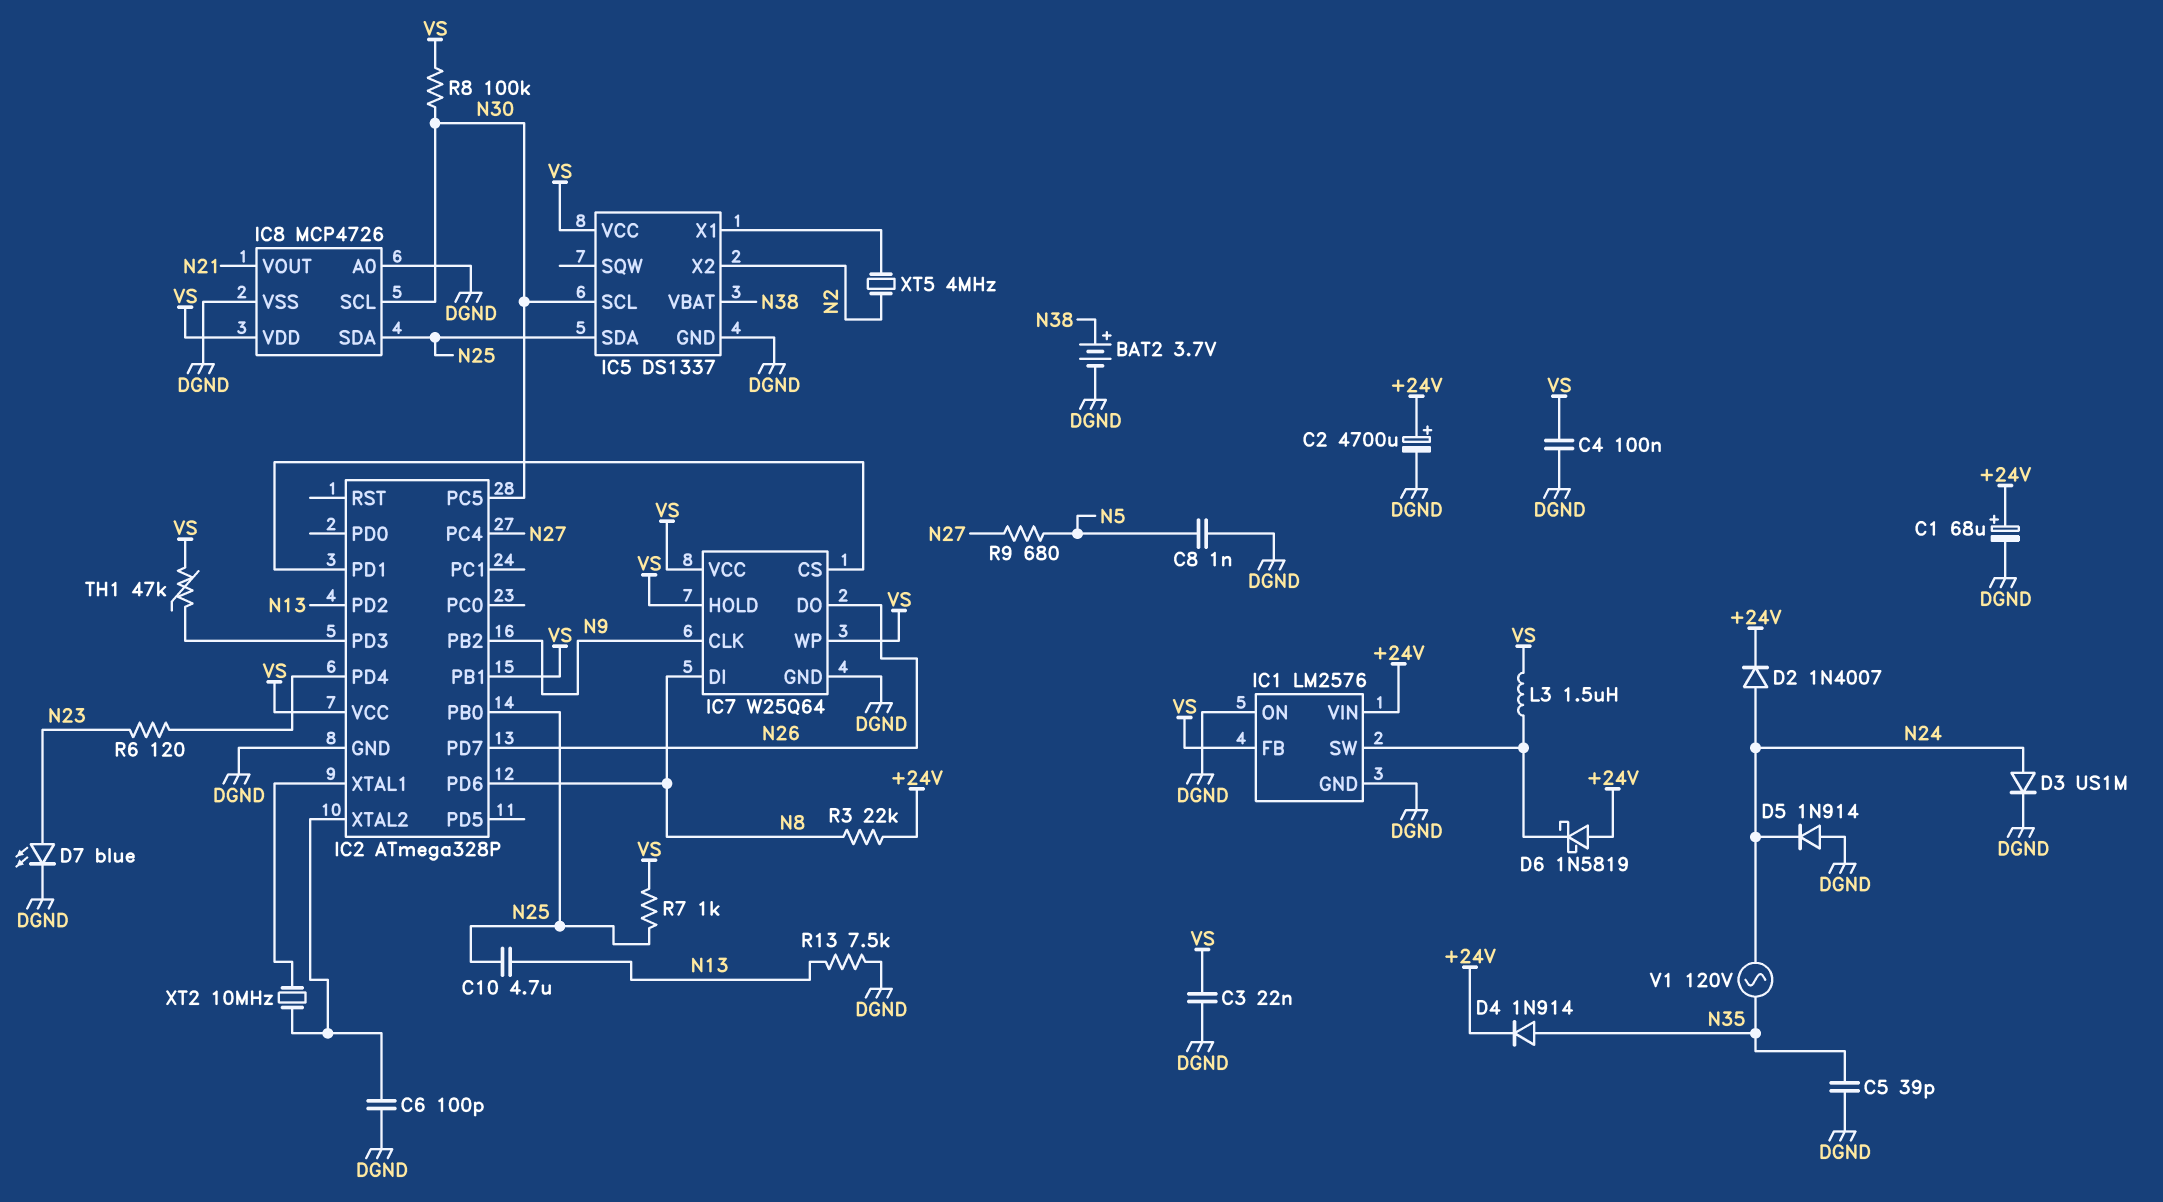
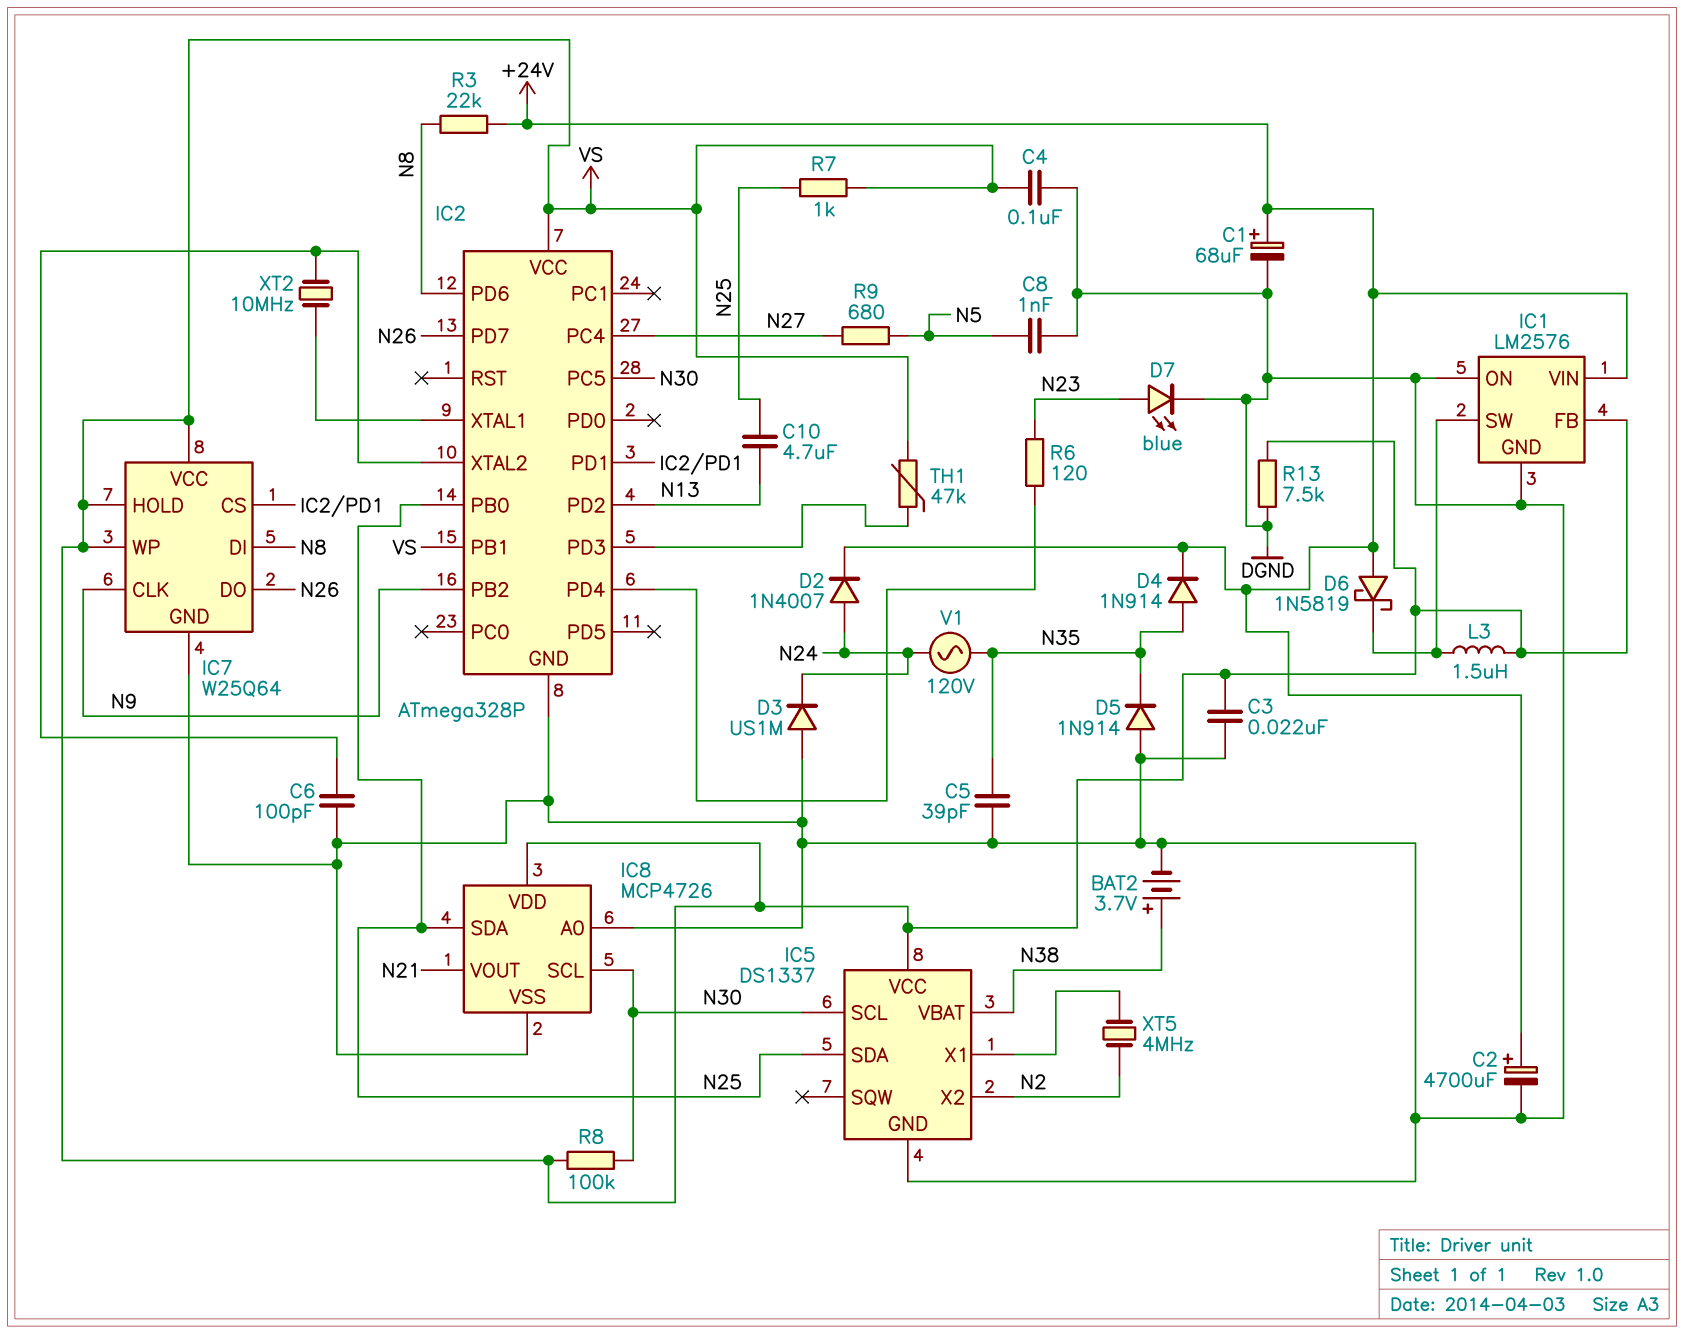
D3: diode US1M (A N24, K DGND) -> diode US1M (A DGND, K N24)
D5: diode 1N914 (A DGND, K N24) -> diode 1N914 (A DGND, K N35)
R13: 7.5k (DGND, N13) -> 7.5k (DGND, VS)

